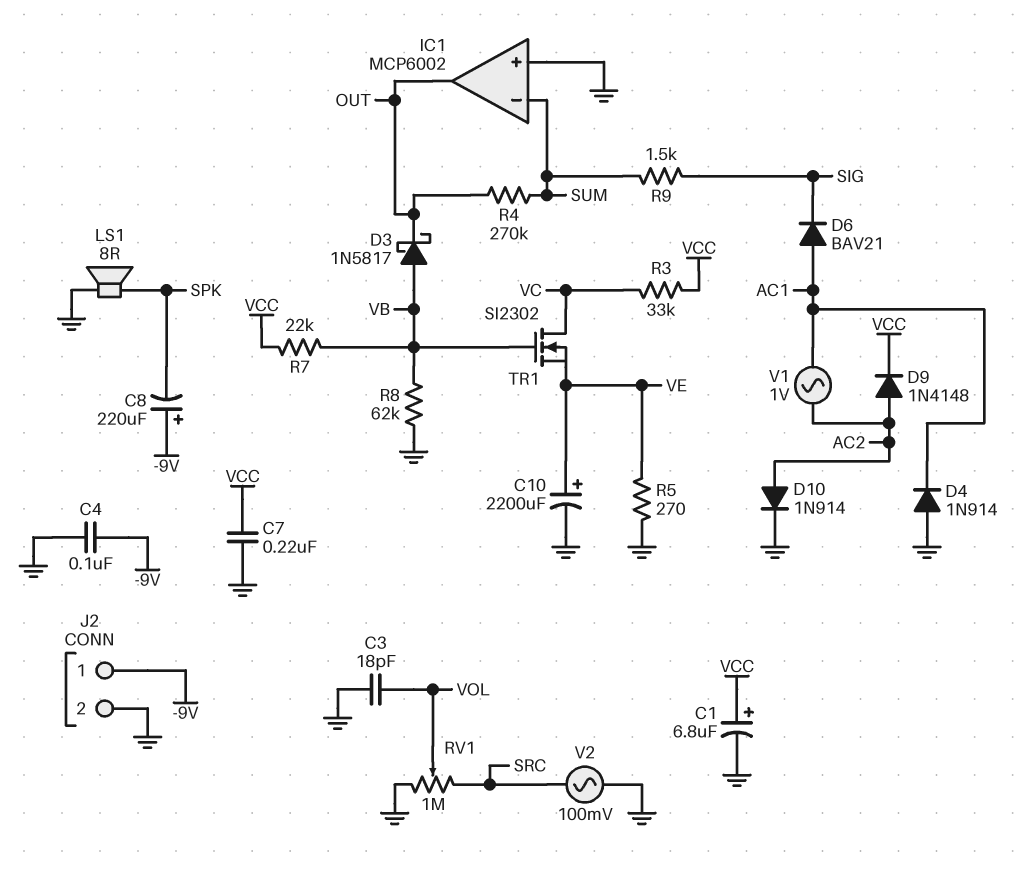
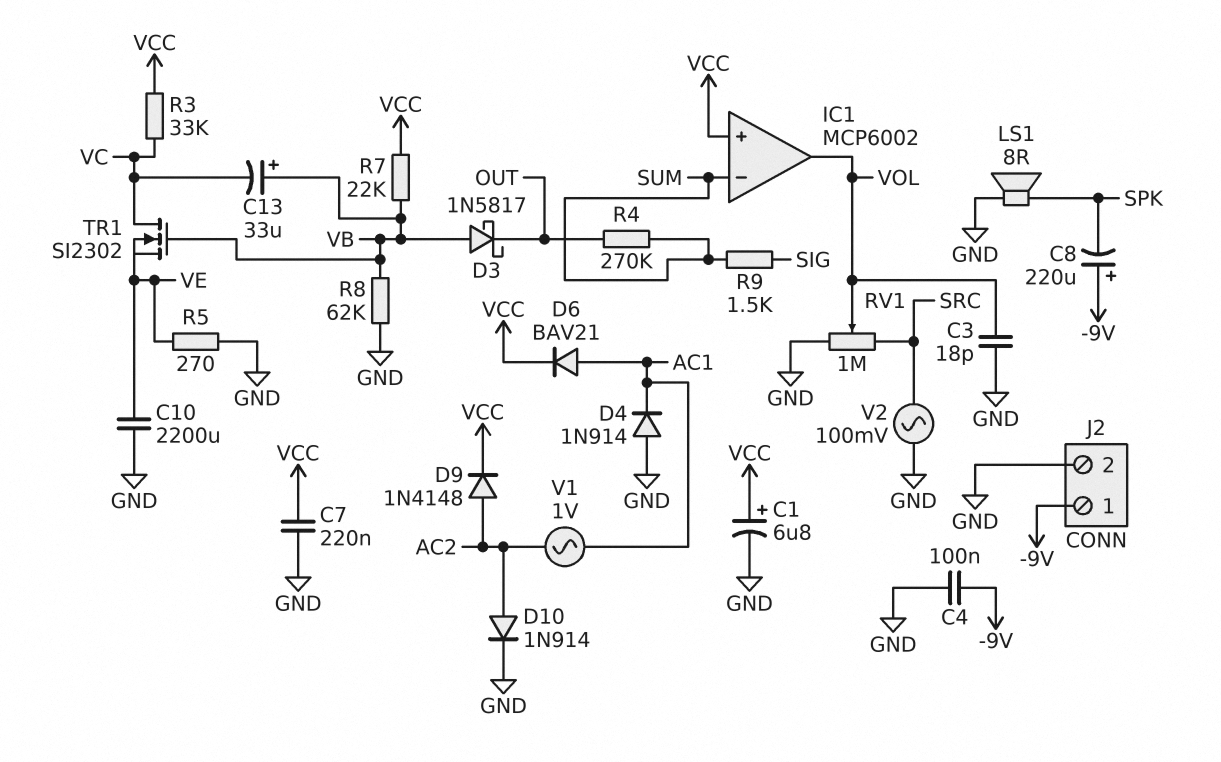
C10: 2200uF (plus VE, minus GND) -> 2200uF (GND, VE)
C13: none -> 33uF (plus VB, minus VC)
D6: diode BAV21 (A AC1, K SIG) -> diode BAV21 (A AC1, K VCC)
IC1 pin in+: GND -> VCC
IC1 pin out: OUT -> VOL

